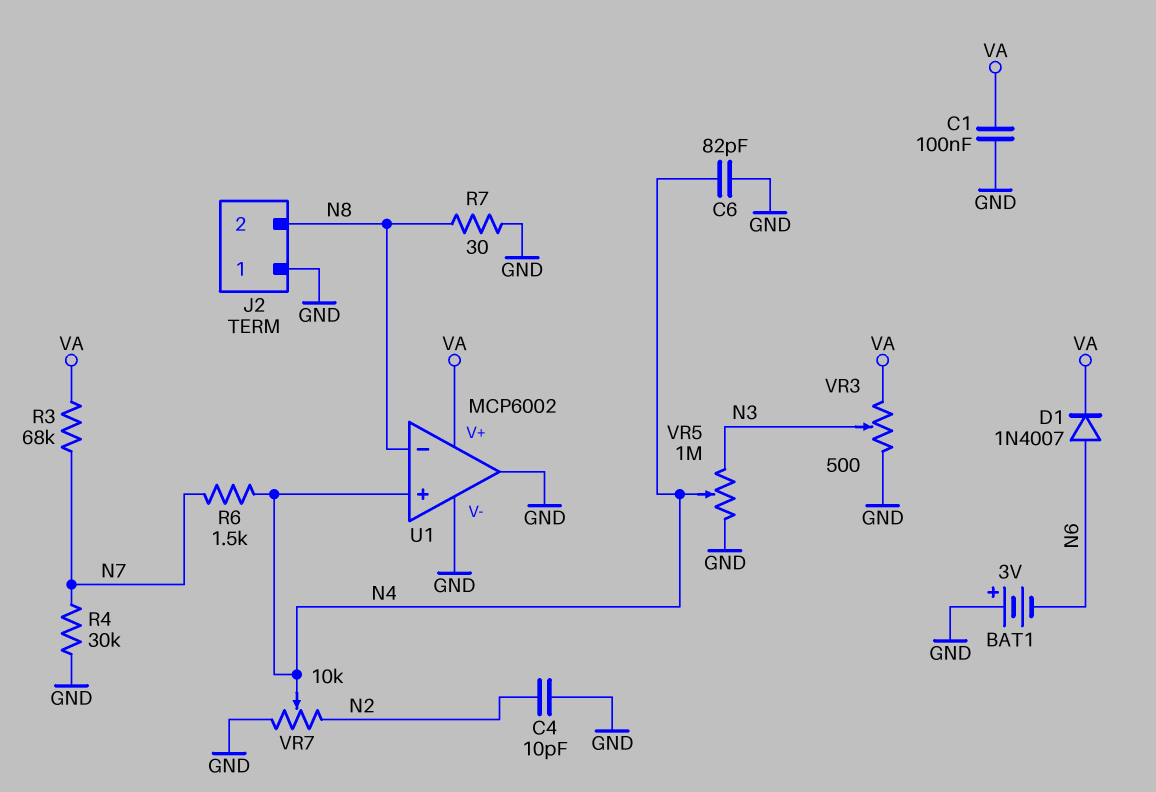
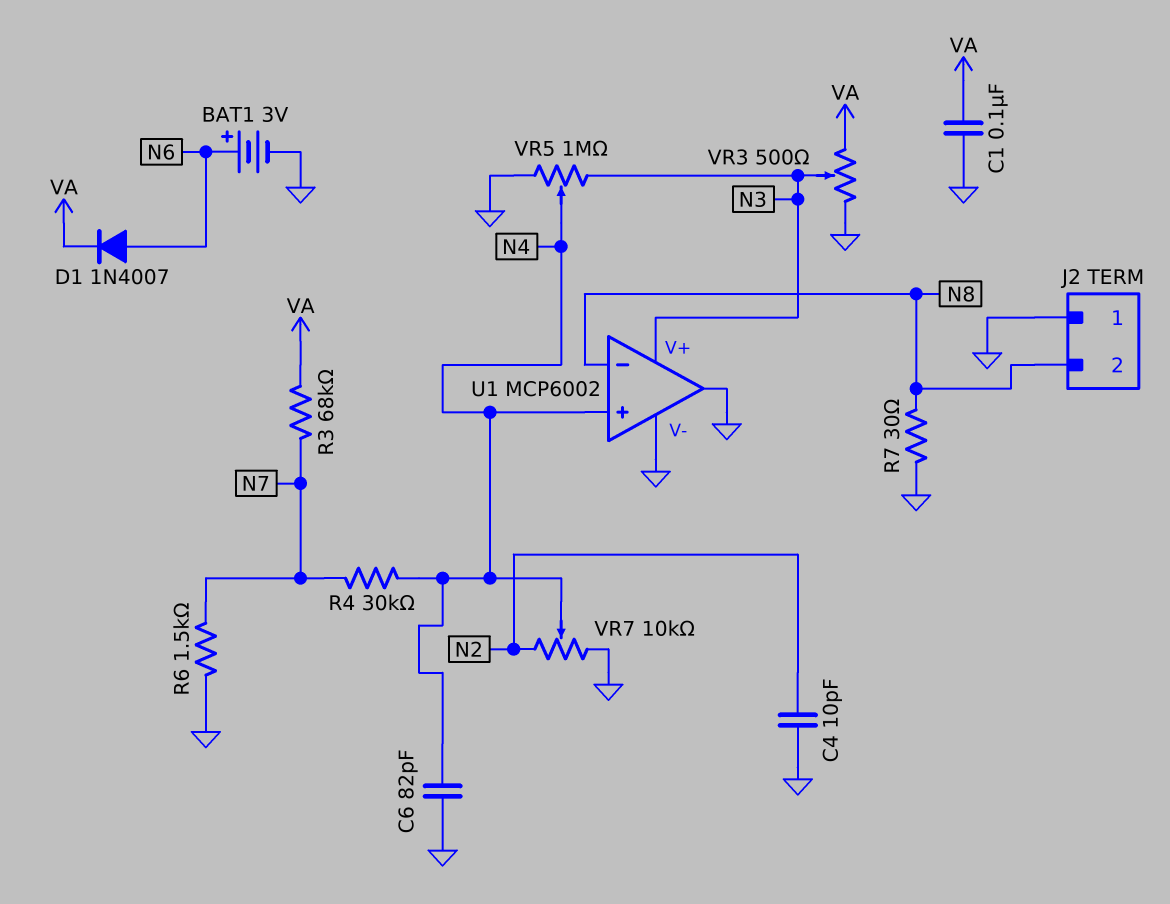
BAT1: 3V (plus GND, minus N6) -> 3V (plus N6, minus GND)
R4: 30k (GND, N7) -> 30k (N4, N7)
R6: 1.5k (N4, N7) -> 1.5k (GND, N7)
U1 pin V+: VA -> N3

